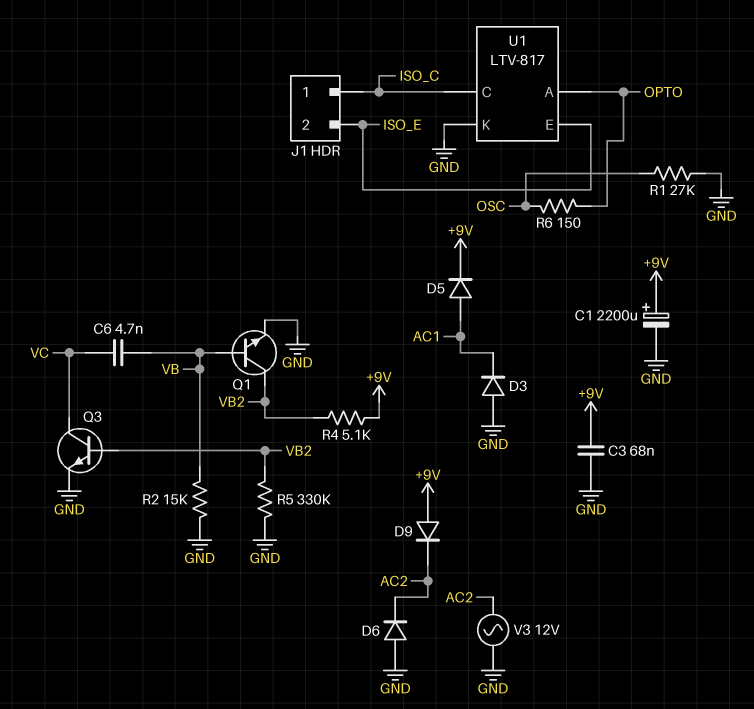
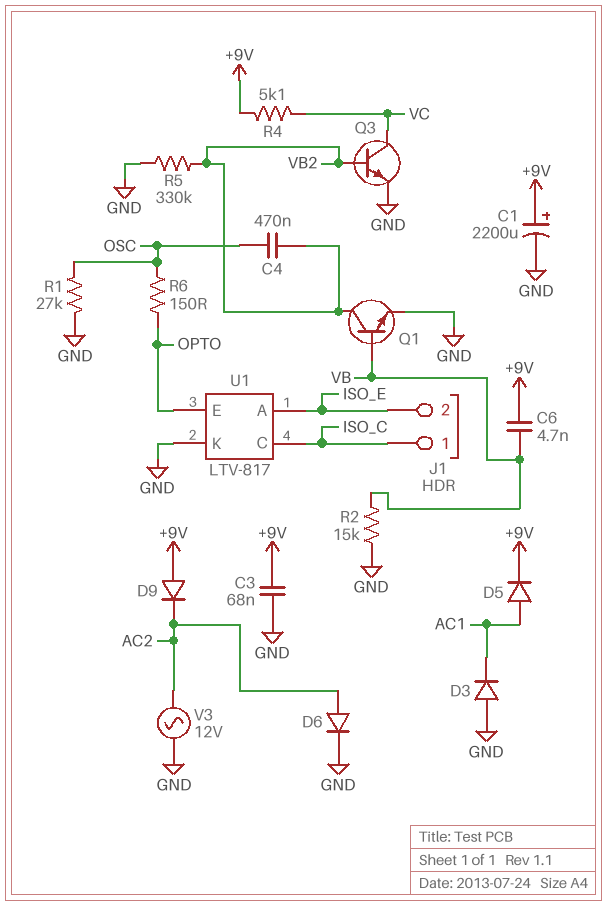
C4: none -> 470nF (OSC, VB2)
C6: 4.7nF (VB, VC) -> 4.7nF (+9V, VB)
D6: diode (A GND, K AC2) -> diode (A AC2, K GND)
R4: 5.1k (+9V, VB2) -> 5.1k (+9V, VC)
U1 pin A: OPTO -> ISO_E
U1 pin E: ISO_E -> OPTO

